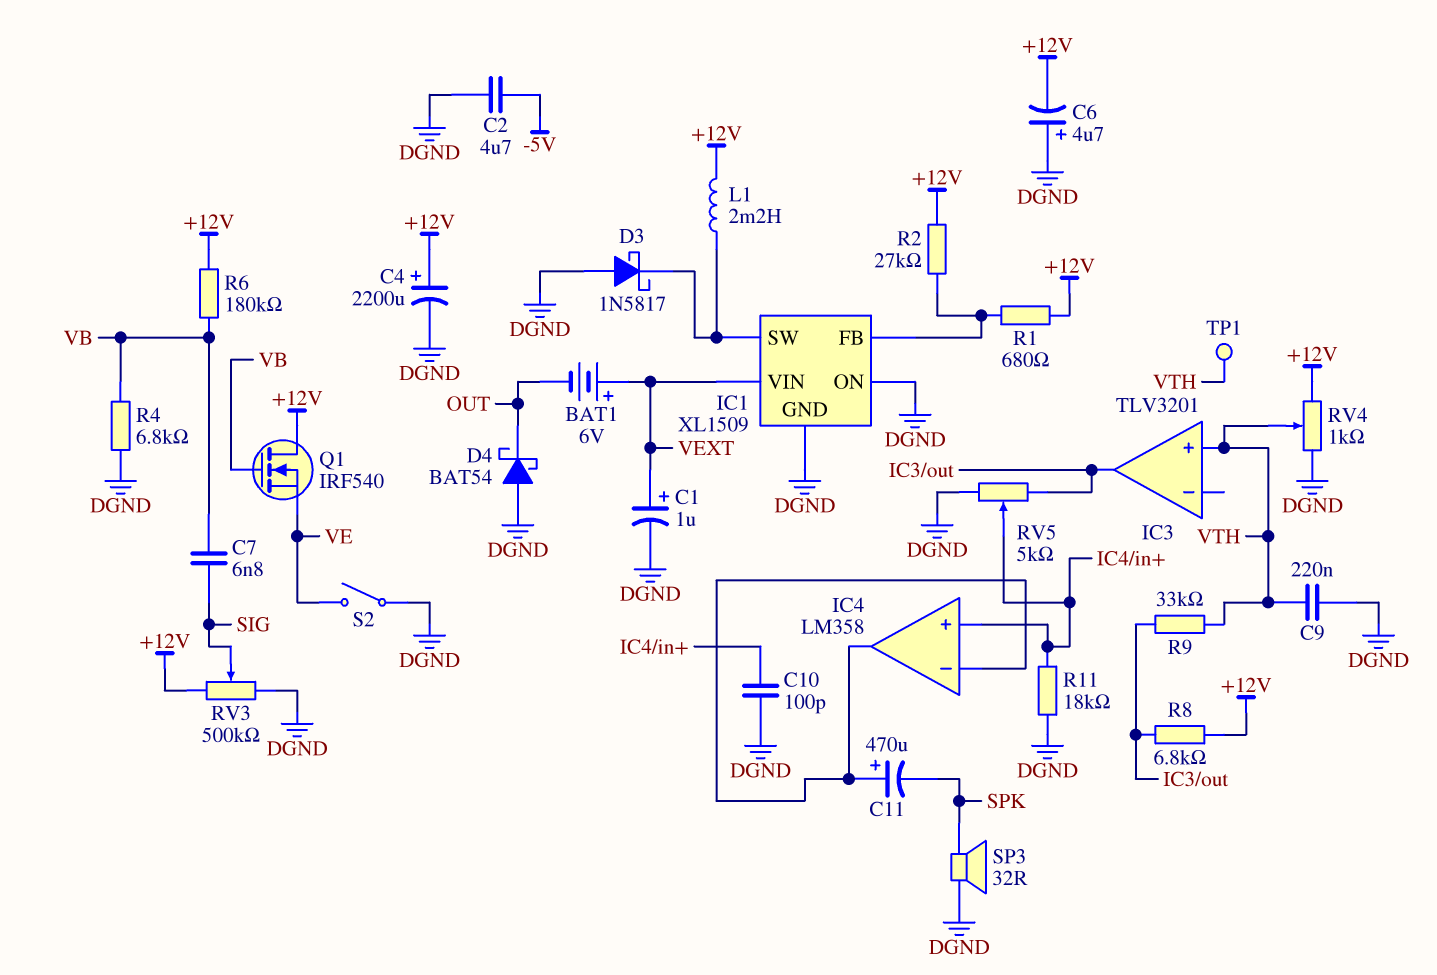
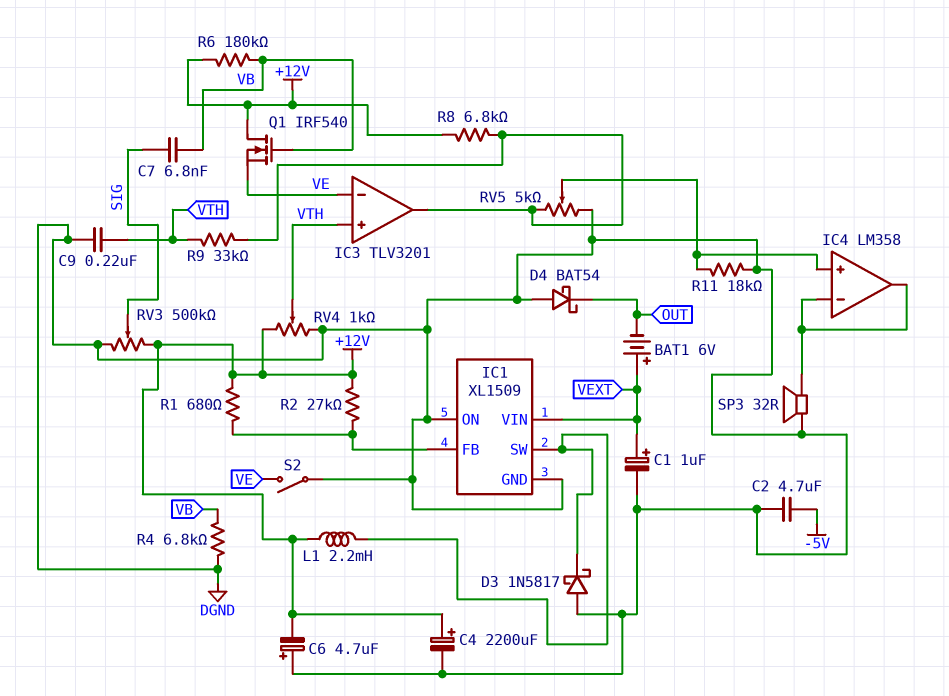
C10: 100pF (DGND, IC4/in+) -> none
C11: 470uF (plus IC4/in-, minus SPK) -> none
IC3 pin in-: none -> VE
SP3: speaker 32R (DGND, SPK) -> speaker 32R (DGND, IC4/in-)
TP1: test point (VTH) -> none

